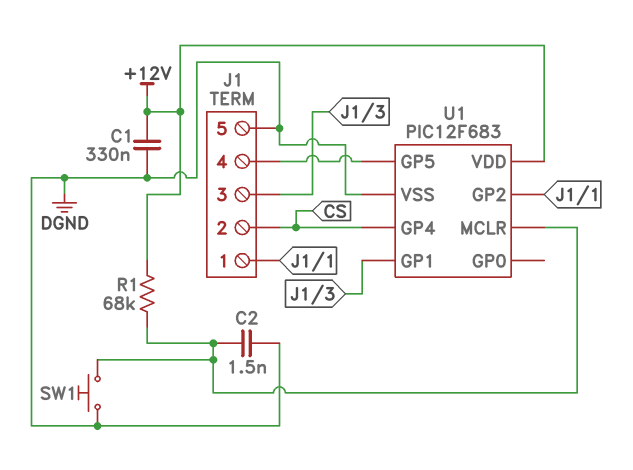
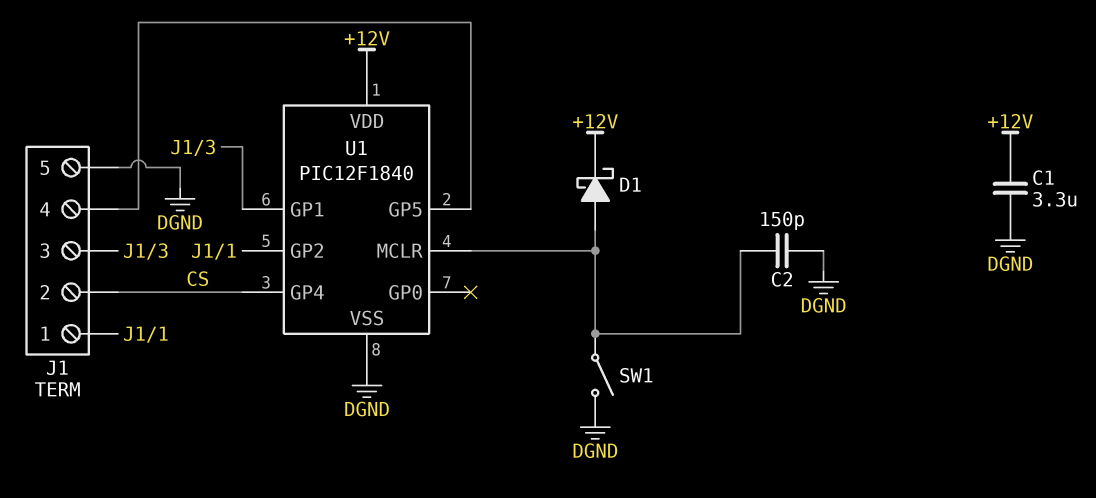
C1: 330nF (+12V, DGND) -> 3.3uF (+12V, DGND)
C2: 1.5nF (DGND, U1/MCLR) -> 150pF (DGND, U1/MCLR)
D1: none -> schottky (A U1/MCLR, K +12V)
R1: 68k (+12V, U1/MCLR) -> none
SW1: button (DGND, U1/MCLR) -> switch (DGND, U1/MCLR)
U1: PIC12F683 -> PIC12F1840

